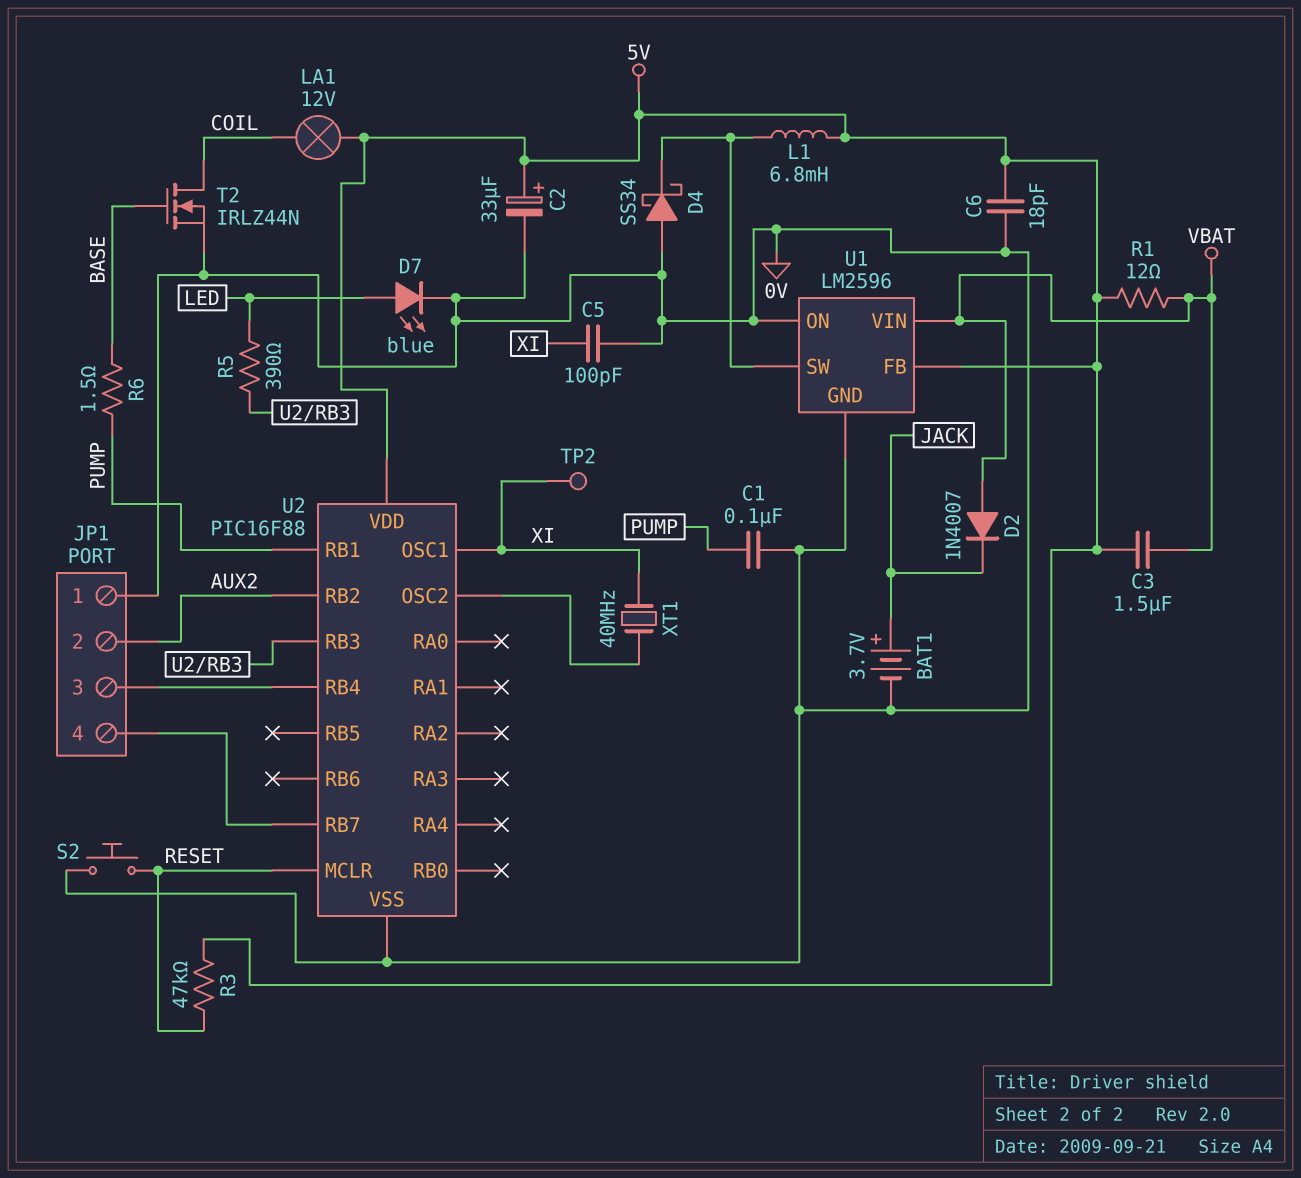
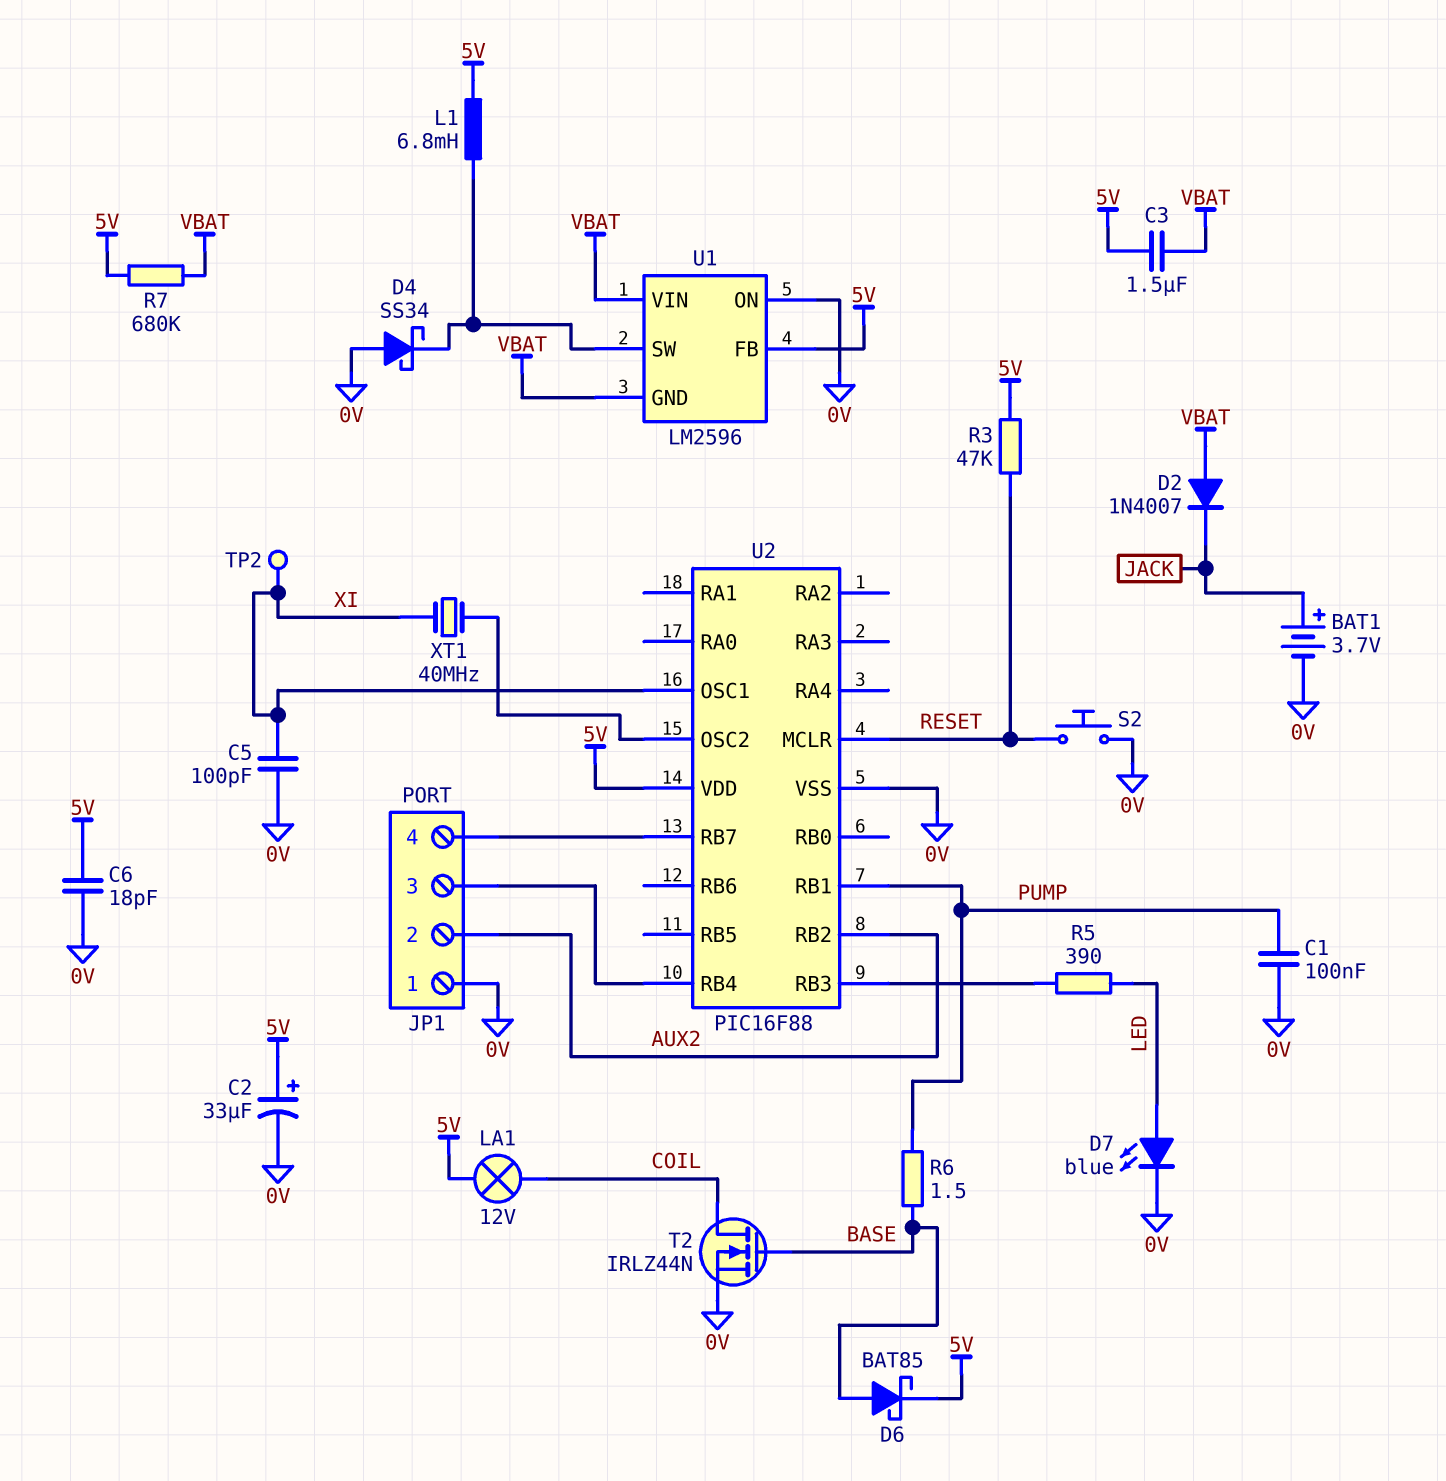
D6: none -> schottky BAT85 (A BASE, K 5V)
R1: 12 (5V, VBAT) -> none
R7: none -> 680k (5V, VBAT)
U1 pin GND: 0V -> VBAT

